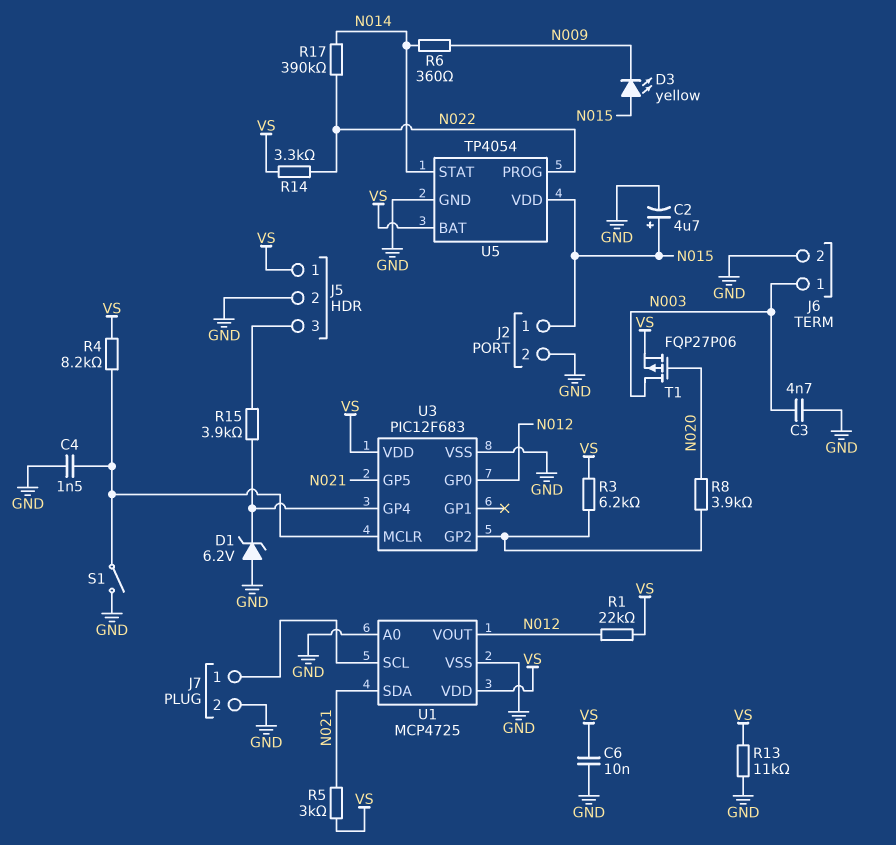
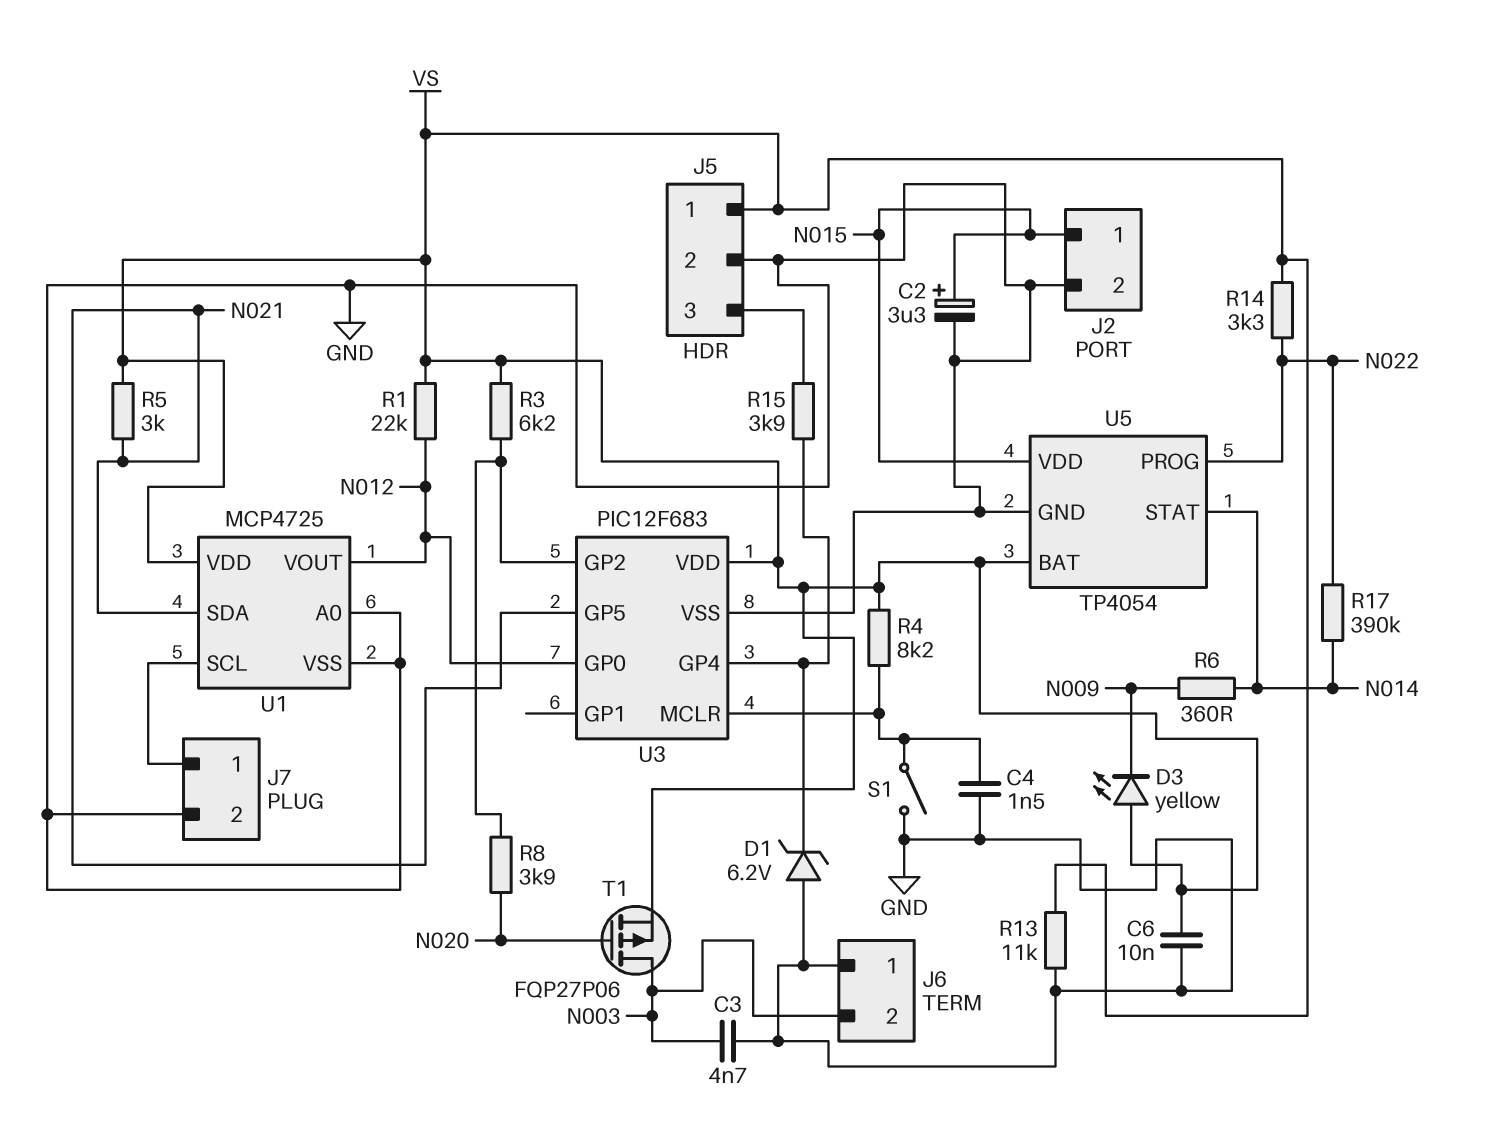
C2: 4.7uF (plus N015, minus GND) -> 3.3uF (plus N015, minus GND)
D3: LED yellow (A N015, K N009) -> LED yellow (A VS, K N009)
J6 pin 1: N003 -> GND
J6 pin 2: GND -> N003

